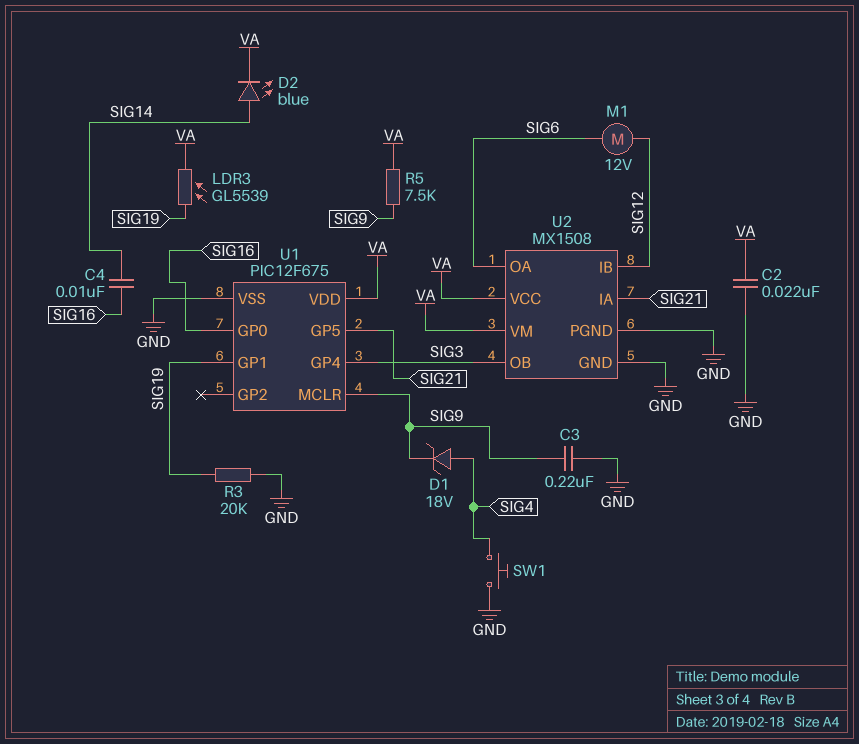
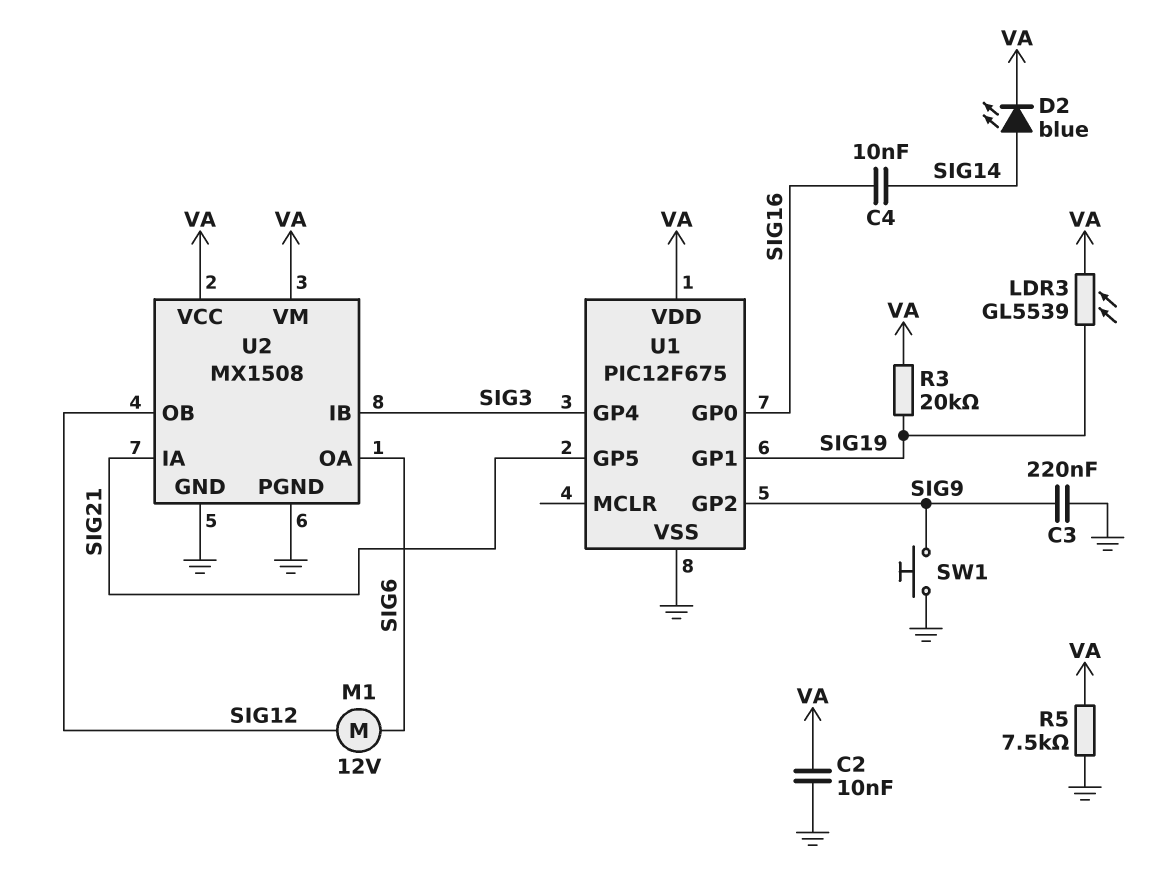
C2: 22nF (GND, VA) -> 10nF (GND, VA)
D1: zener 18V (A SIG4, K SIG9) -> none
R3: 20k (GND, SIG19) -> 20k (SIG19, VA)
R5: 7.5k (SIG9, VA) -> 7.5k (GND, VA)
SW1: button (GND, SIG4) -> button (GND, SIG9)
U1 pin GP2: none -> SIG9
U1 pin MCLR: SIG9 -> none
U2 pin IB: SIG12 -> SIG3
U2 pin OB: SIG3 -> SIG12

